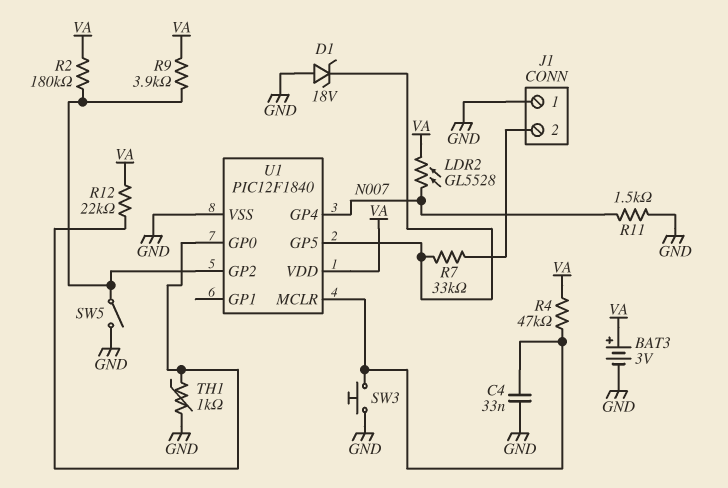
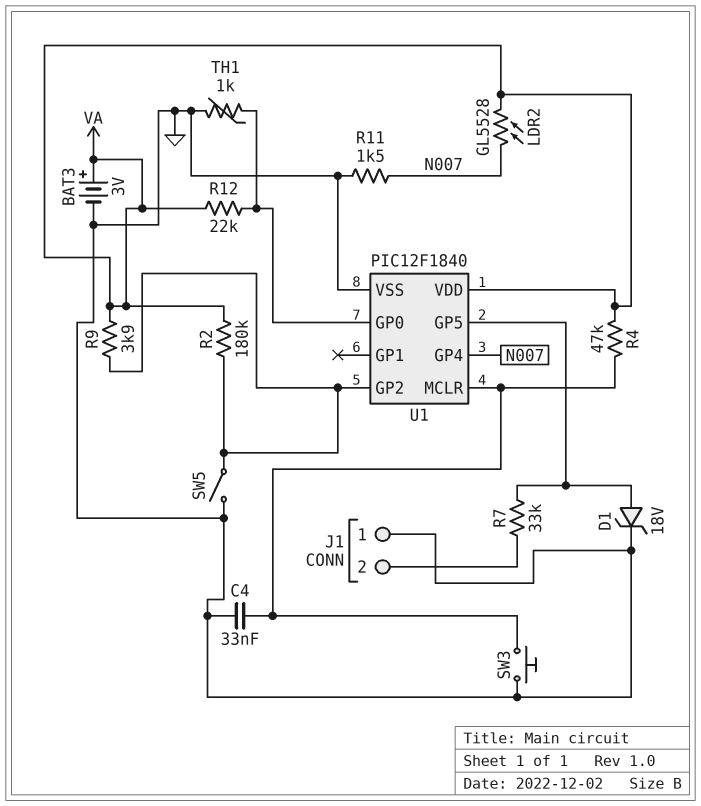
D1: zener 18V (A GND, K U1/GP5) -> zener 18V (A U1/GP5, K GND)

